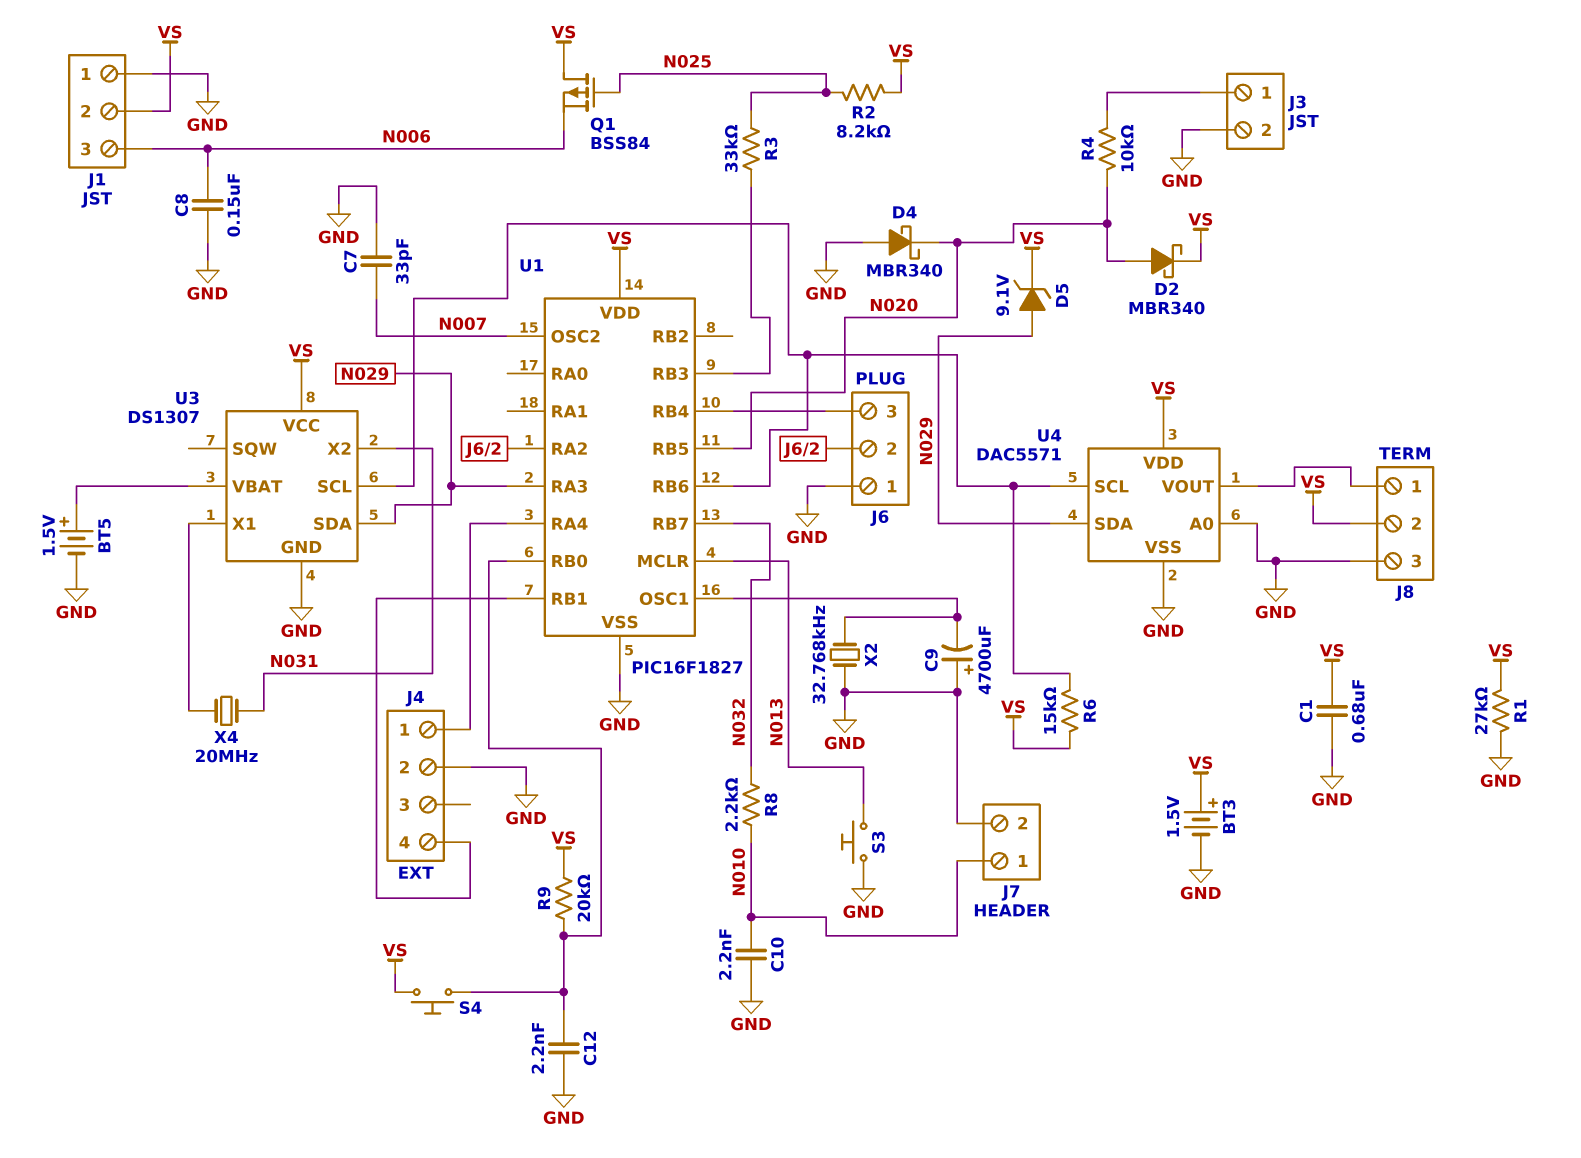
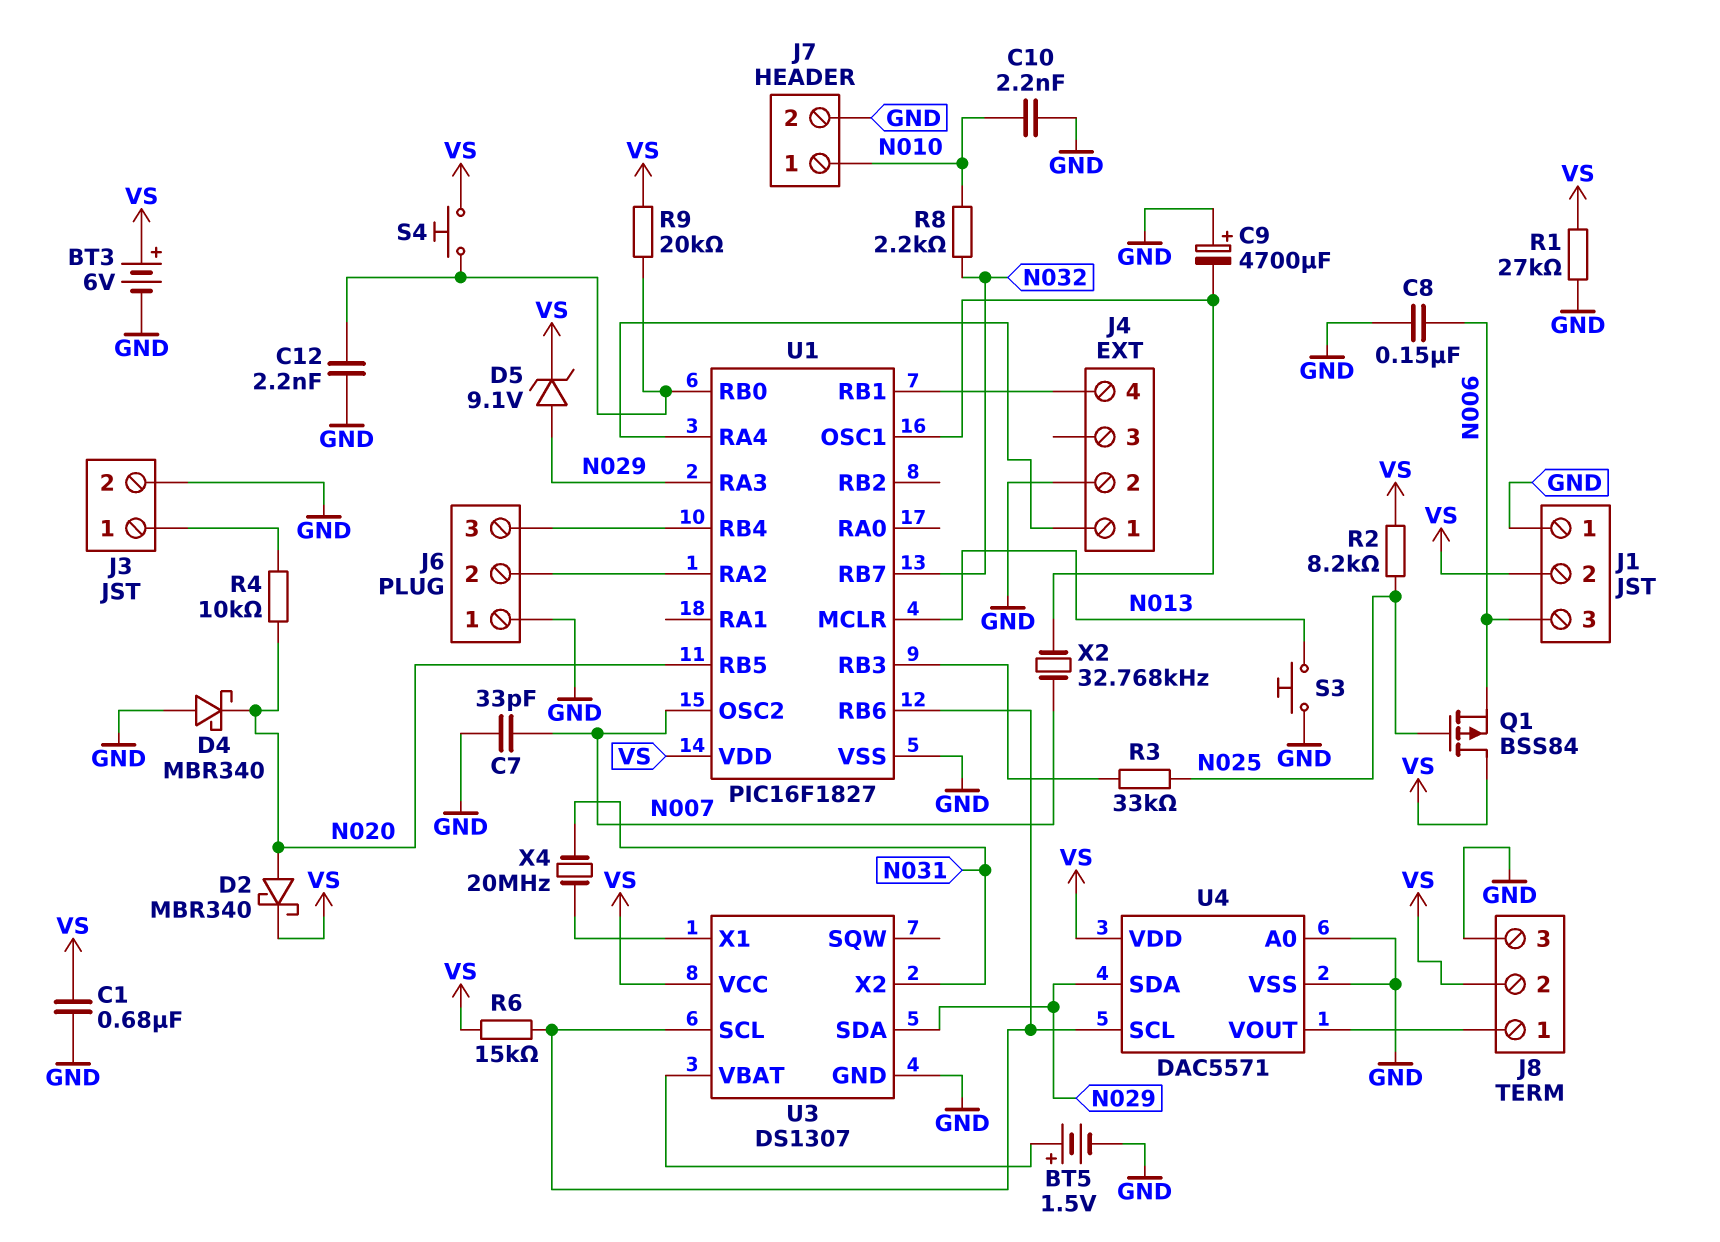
BT3: 1.5V (plus VS, minus GND) -> 6V (plus VS, minus GND)
X2: 32.768kHz (GND, U1/OSC1) -> 32.768kHz (N007, U1/OSC1)

